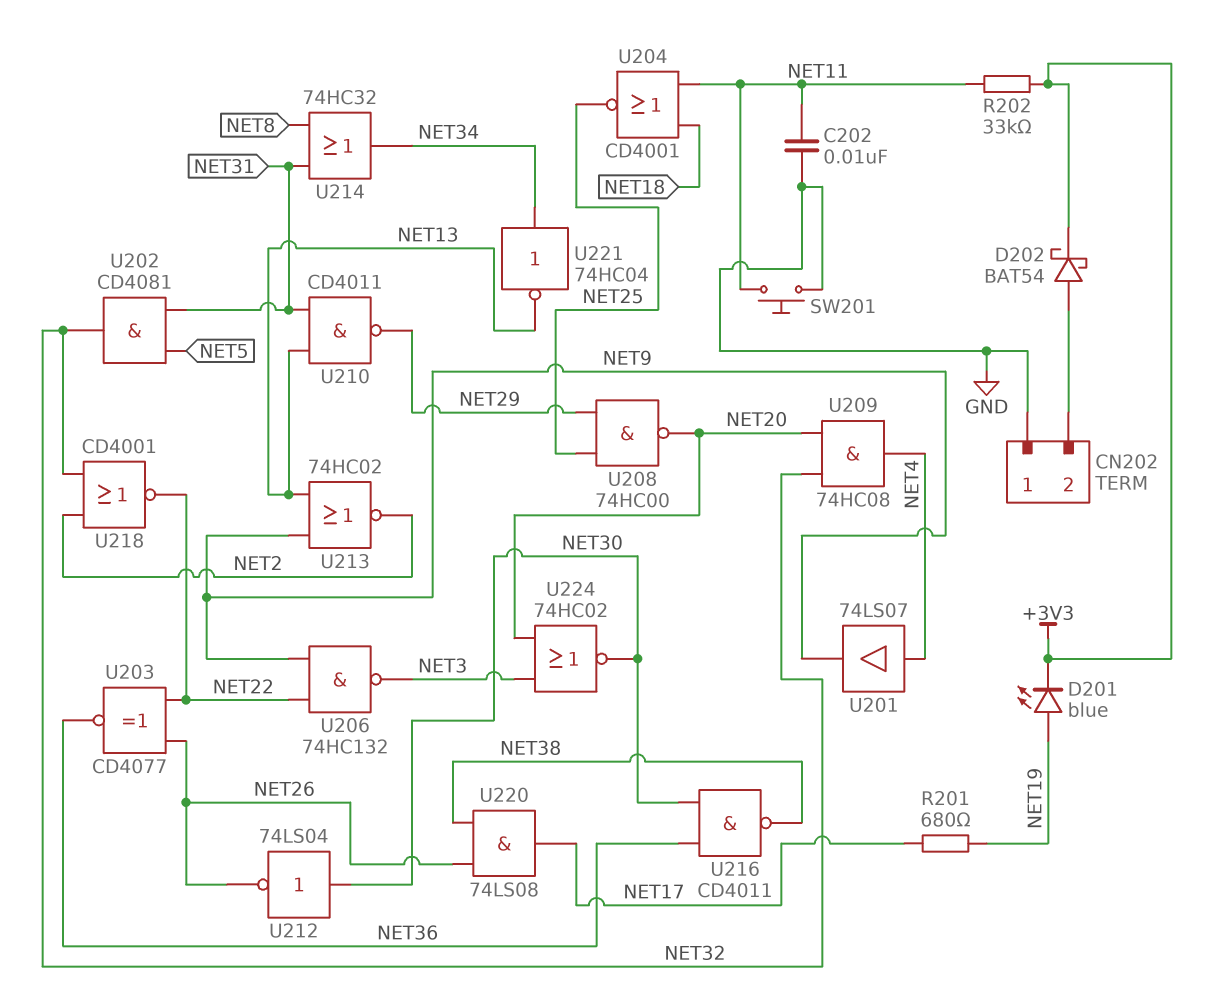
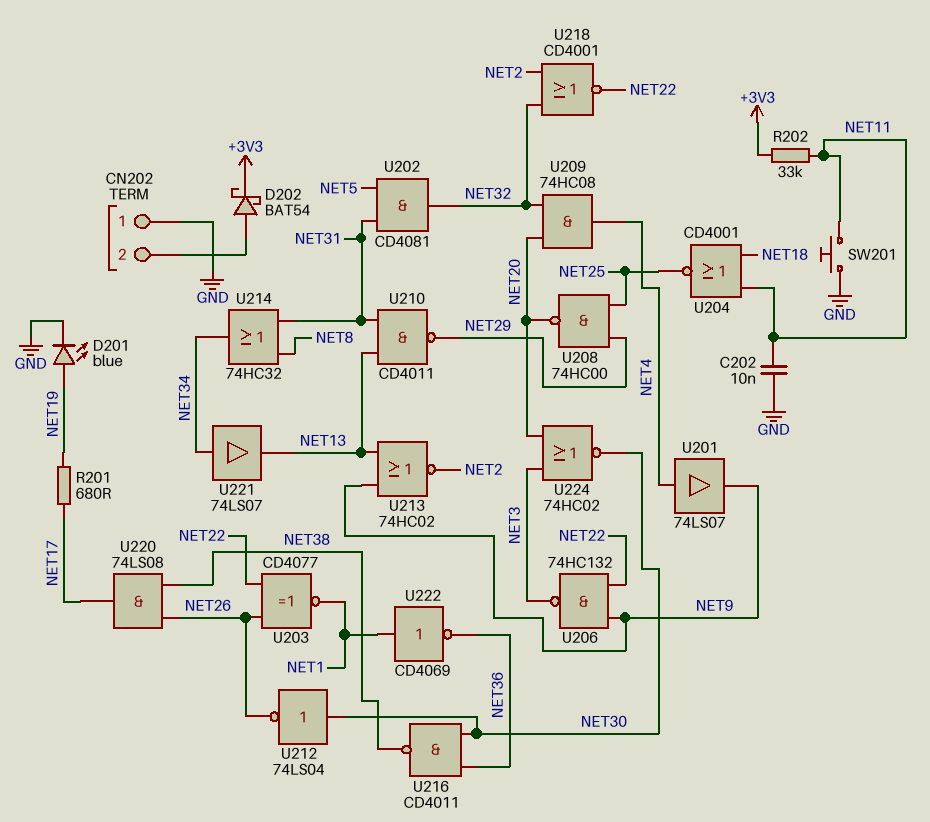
D201: LED blue (A NET19, K +3V3) -> LED blue (A NET19, K GND)
U203: XNOR CD4077 (in NET22, in NET26, out NET36) -> XNOR CD4077 (in NET22, in NET26, out NET1)
U221: NOT 74HC04 (in NET34, out NET13) -> buffer 74LS07 (in NET34, out NET13)
U222: none -> NOT CD4069 (in NET1, out NET36)

